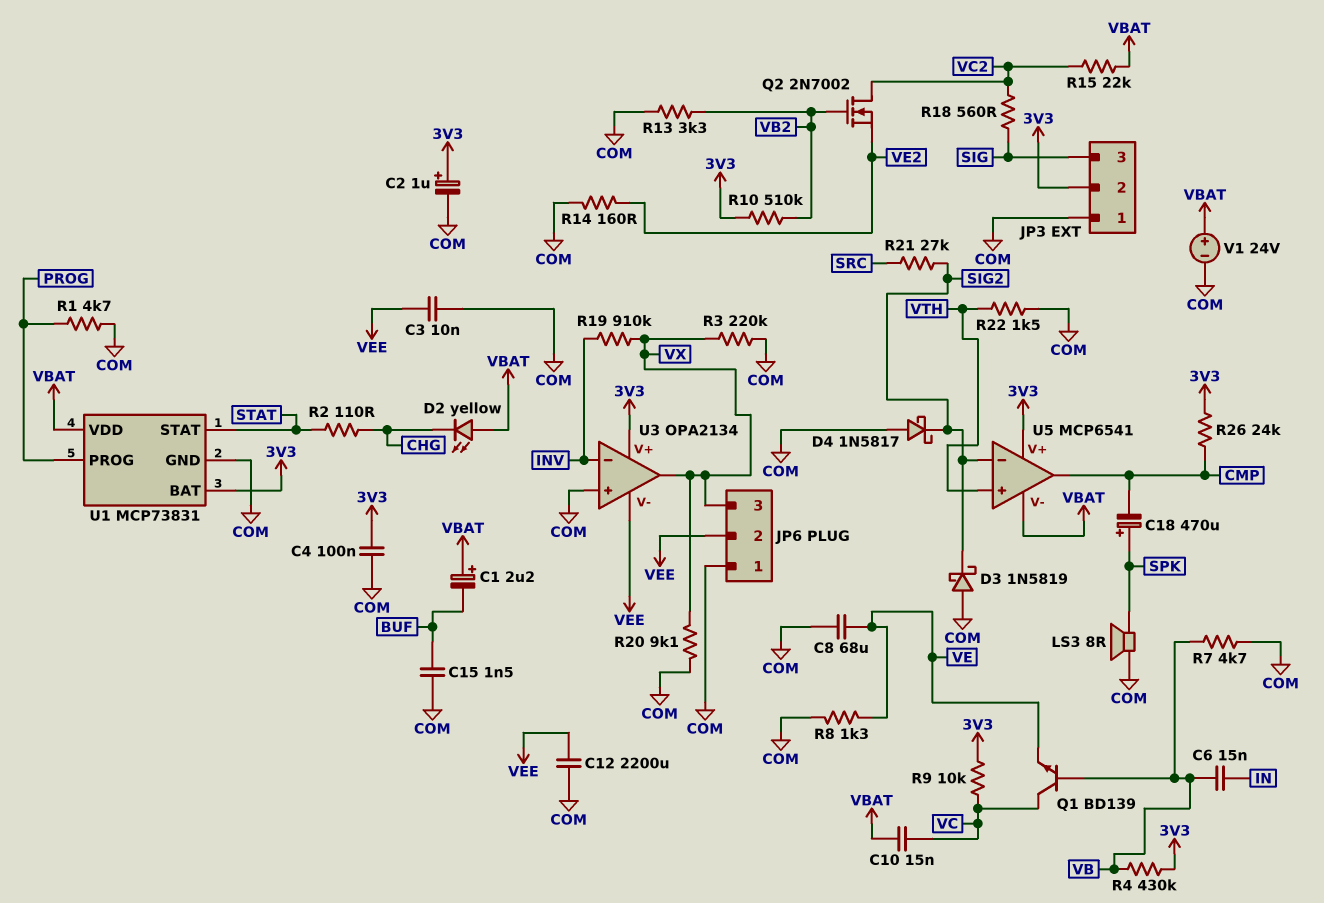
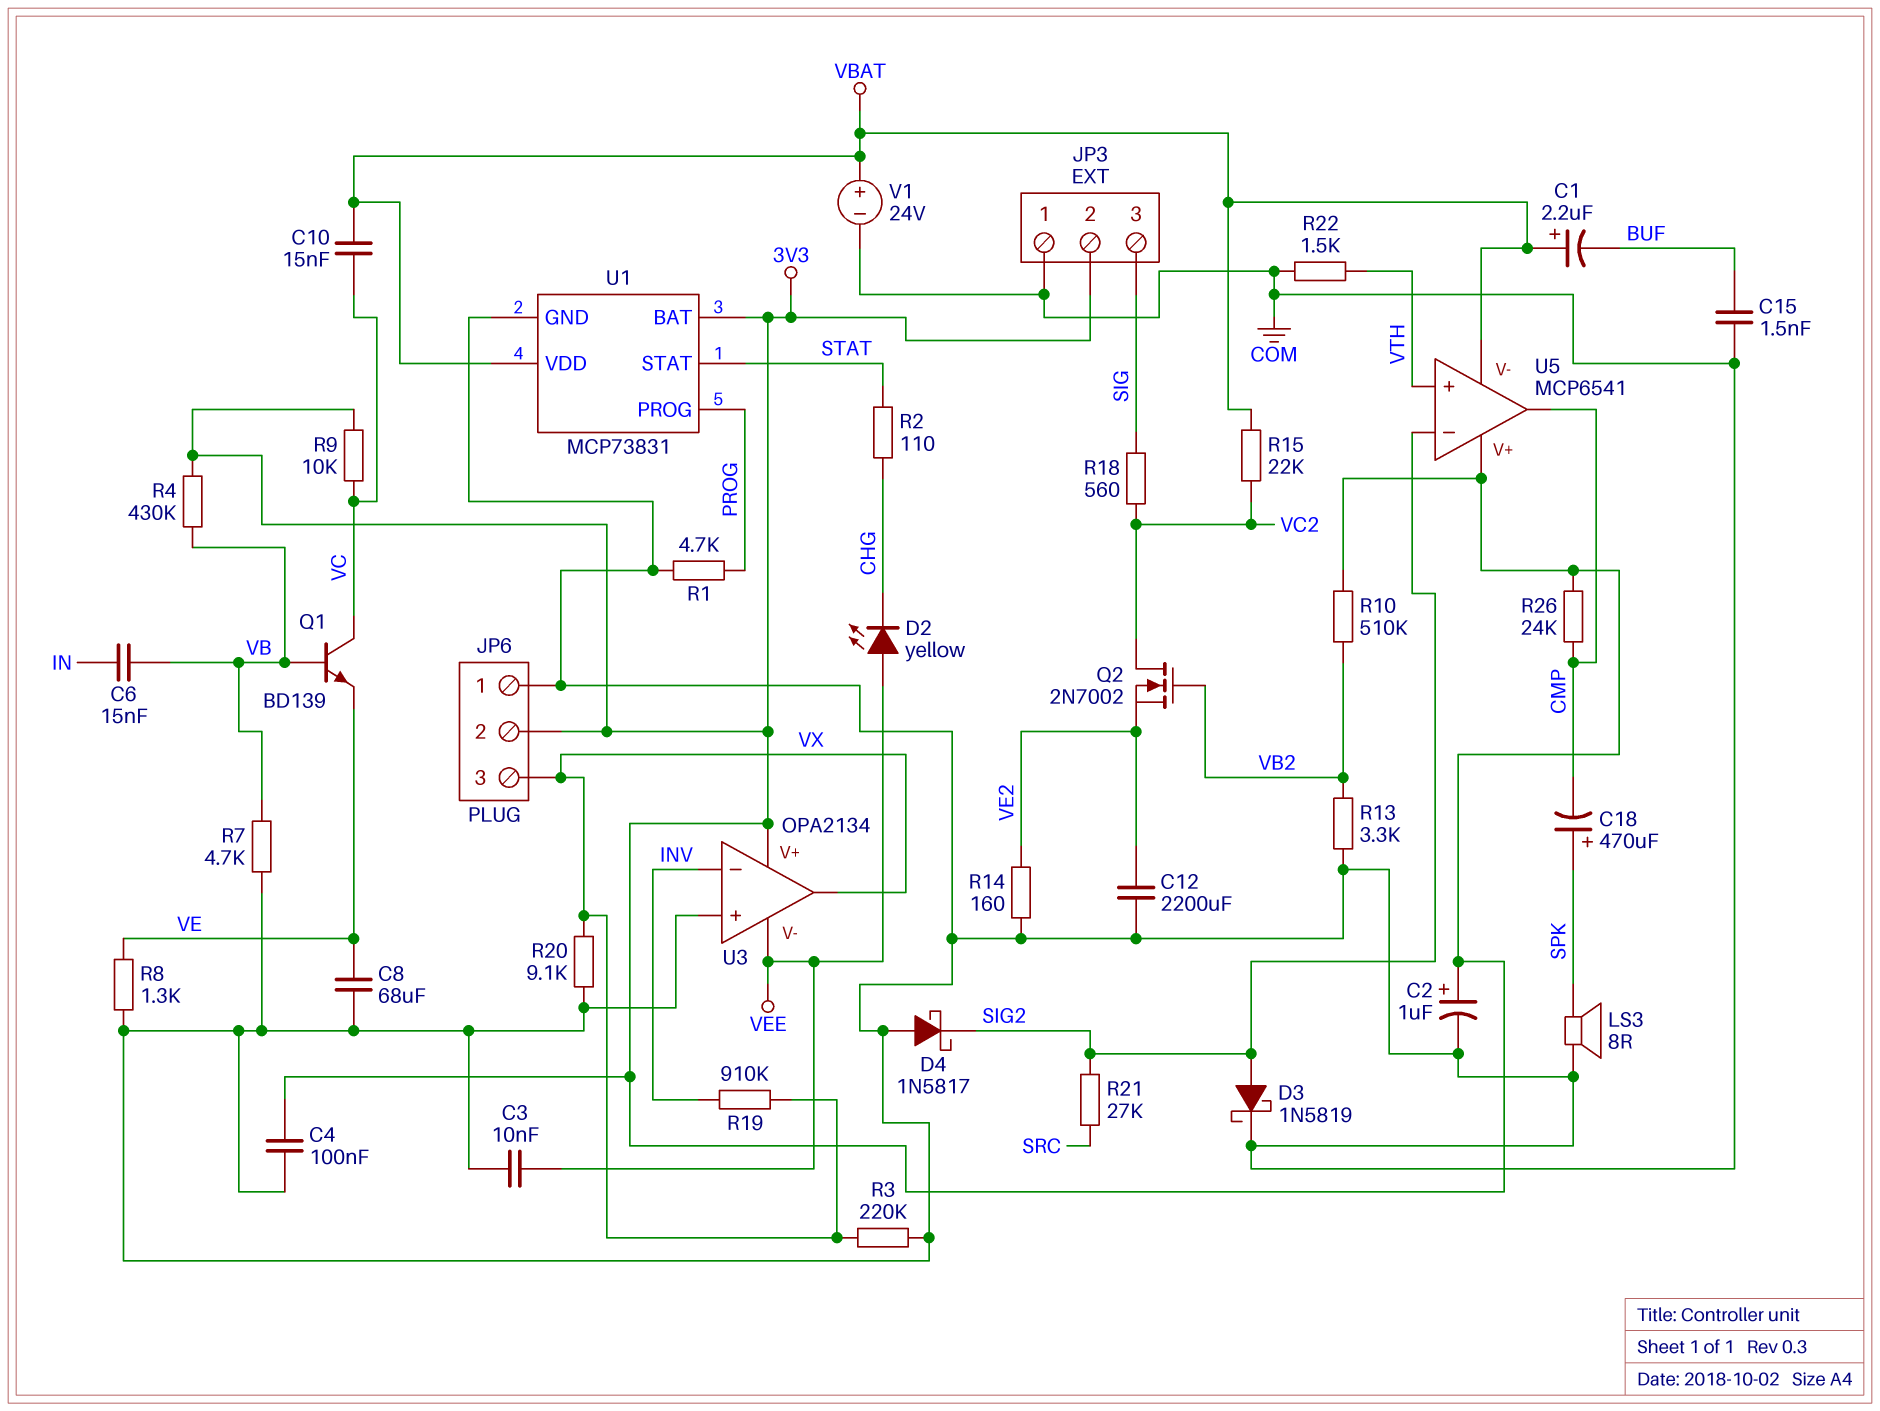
C12: 2200uF (COM, VEE) -> 2200uF (COM, VE2)
D2: LED yellow (A VBAT, K CHG) -> LED yellow (A VEE, K CHG)
D3: schottky 1N5819 (A COM, K SIG2) -> schottky 1N5819 (A SIG2, K COM)
JP6 pin 2: VEE -> 3V3

